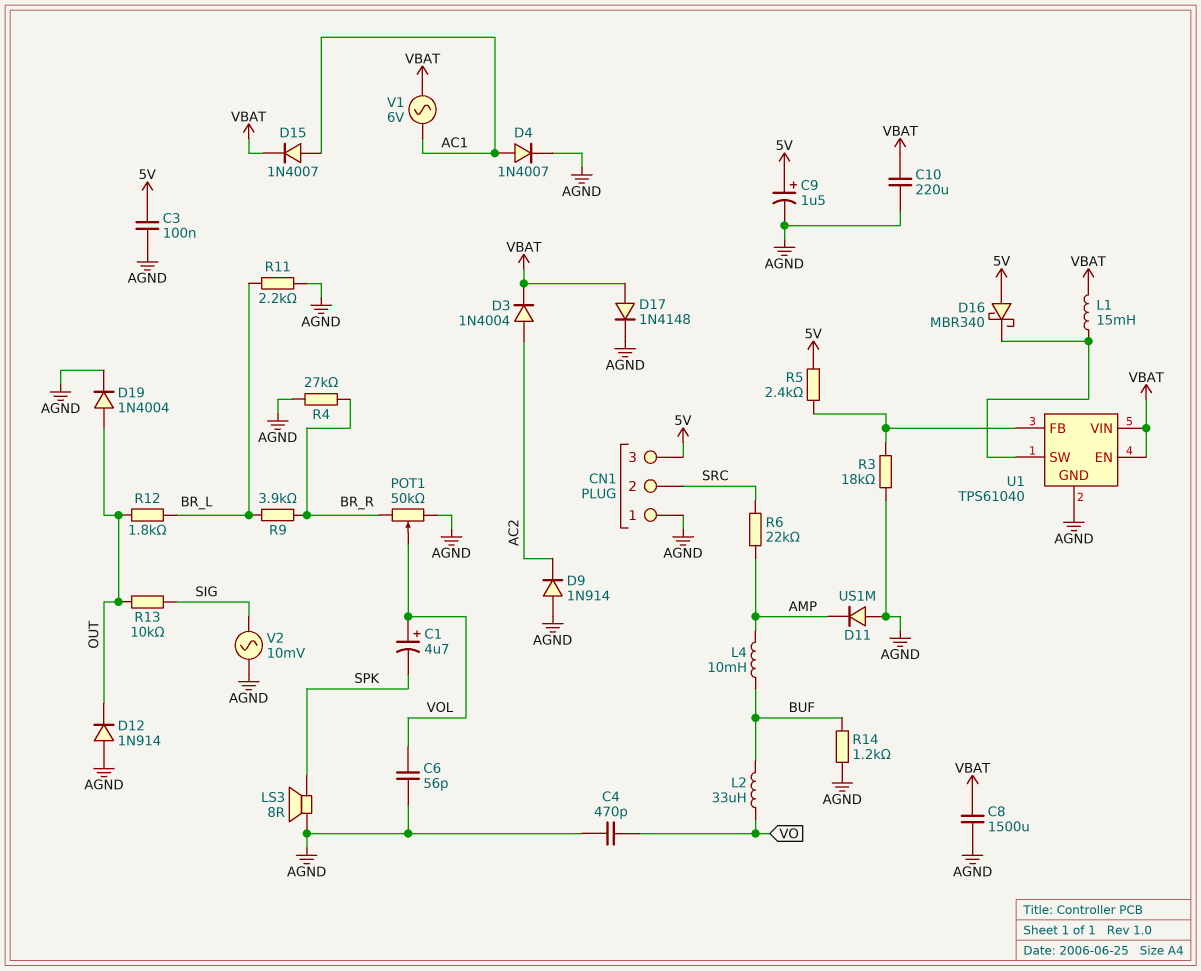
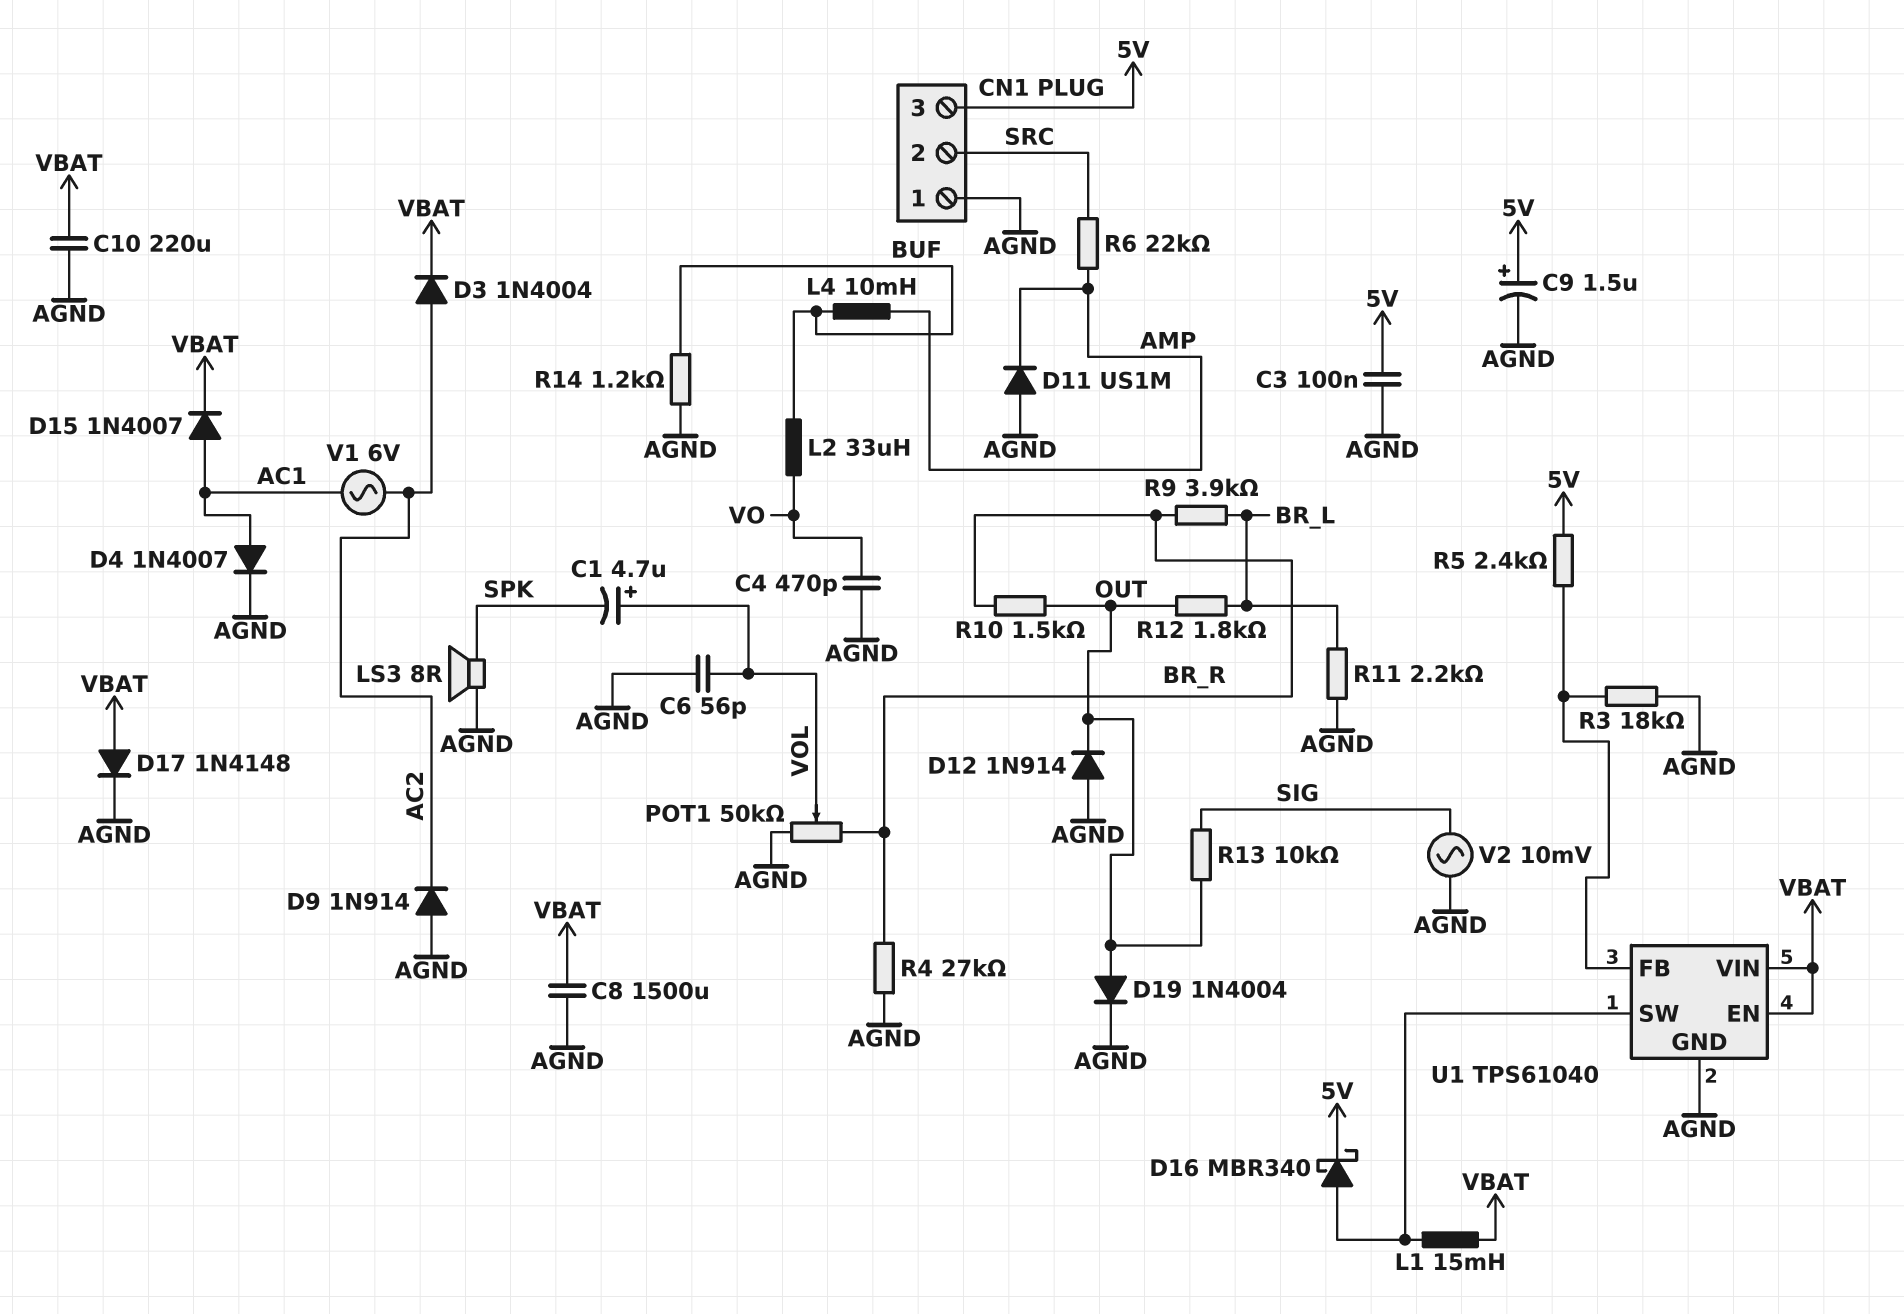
D16: schottky MBR340 (A 5V, K U1/SW) -> schottky MBR340 (A U1/SW, K 5V)
R10: none -> 1.5k (BR_R, OUT)
V1: AC 6V (AC1, VBAT) -> AC 6V (AC1, AC2)

